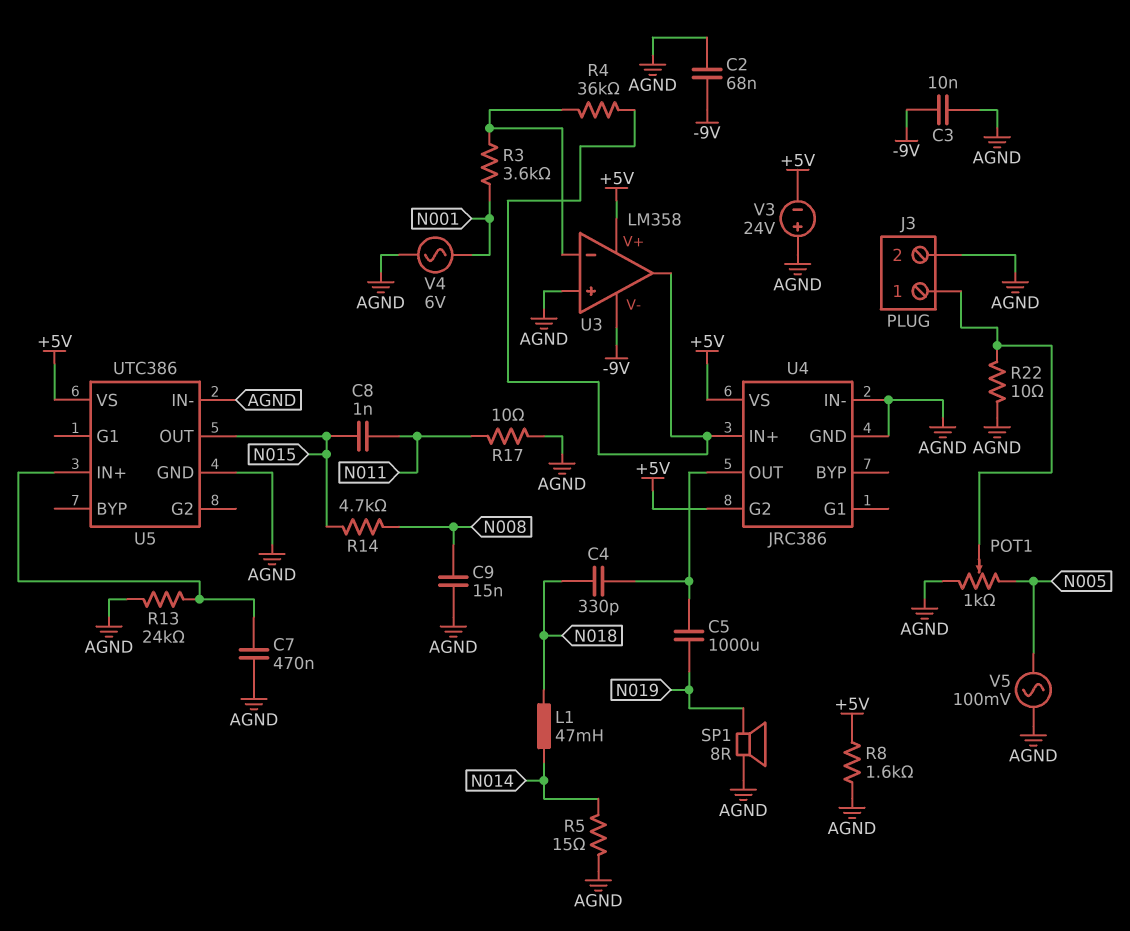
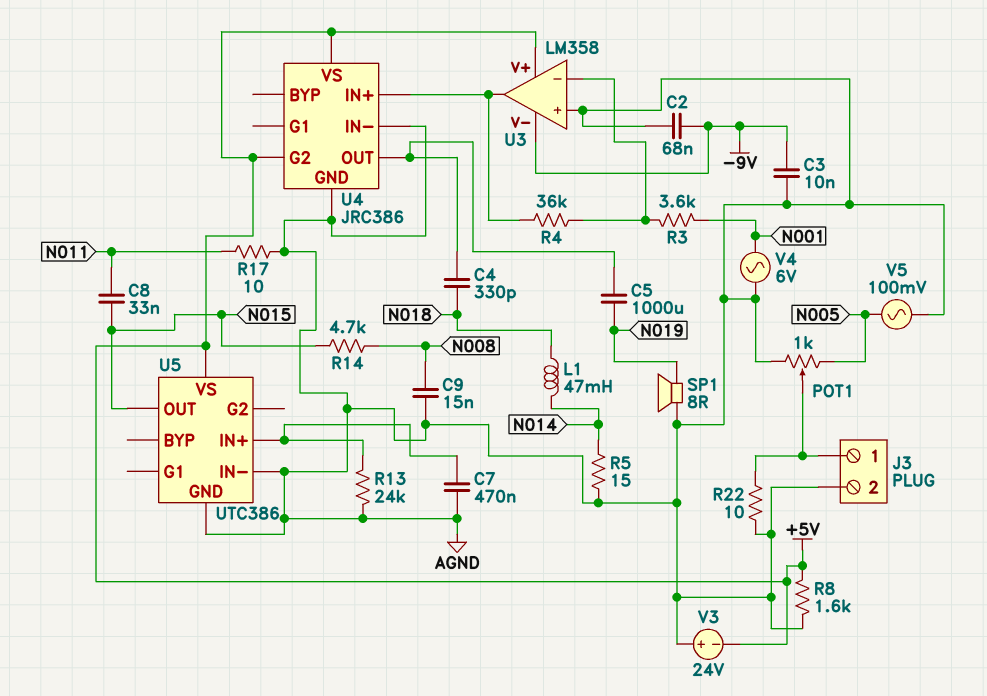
C8: 1nF (N011, N015) -> 33nF (N011, N015)

